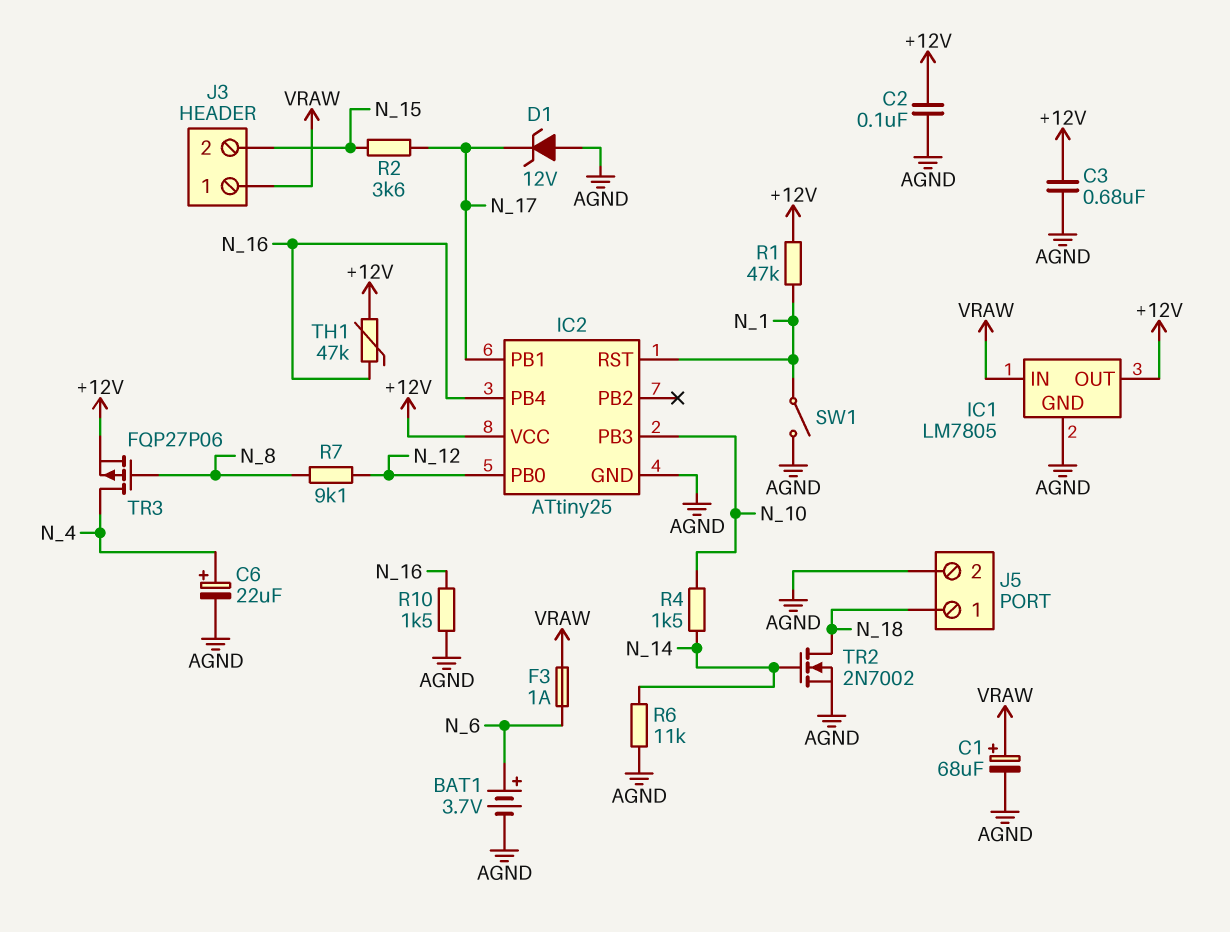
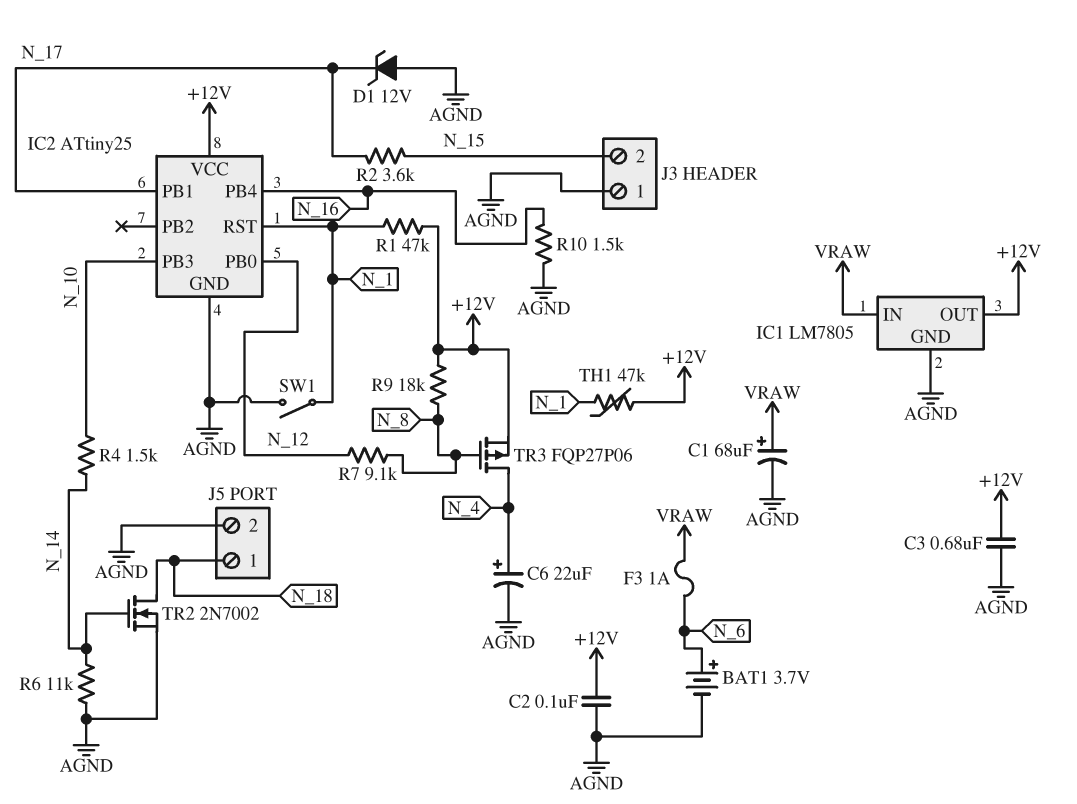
J3 pin 1: VRAW -> AGND
R9: none -> 18k (+12V, N_8)
TH1: 47k (+12V, N_16) -> 47k (+12V, N_1)

